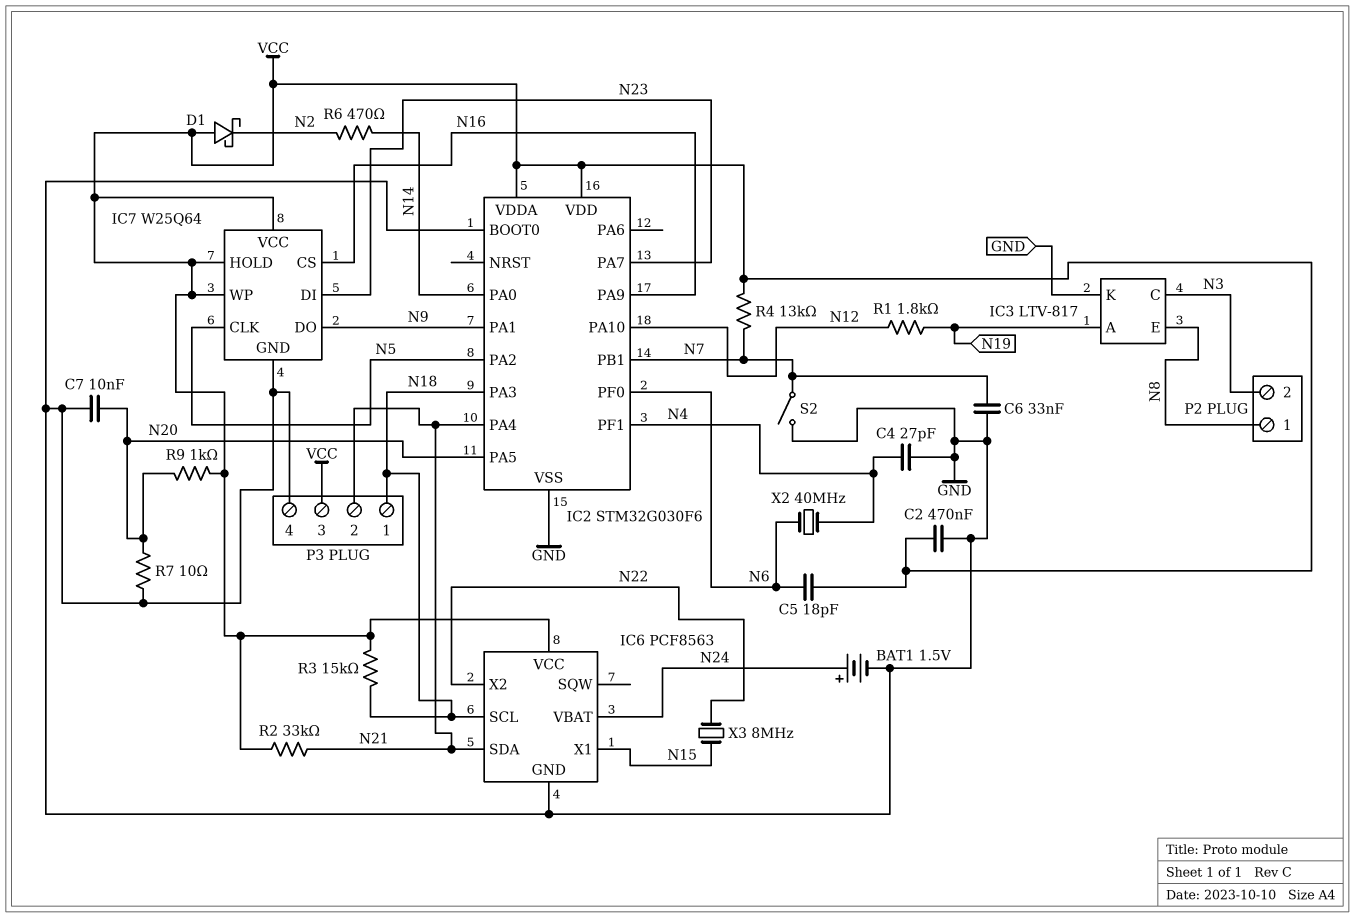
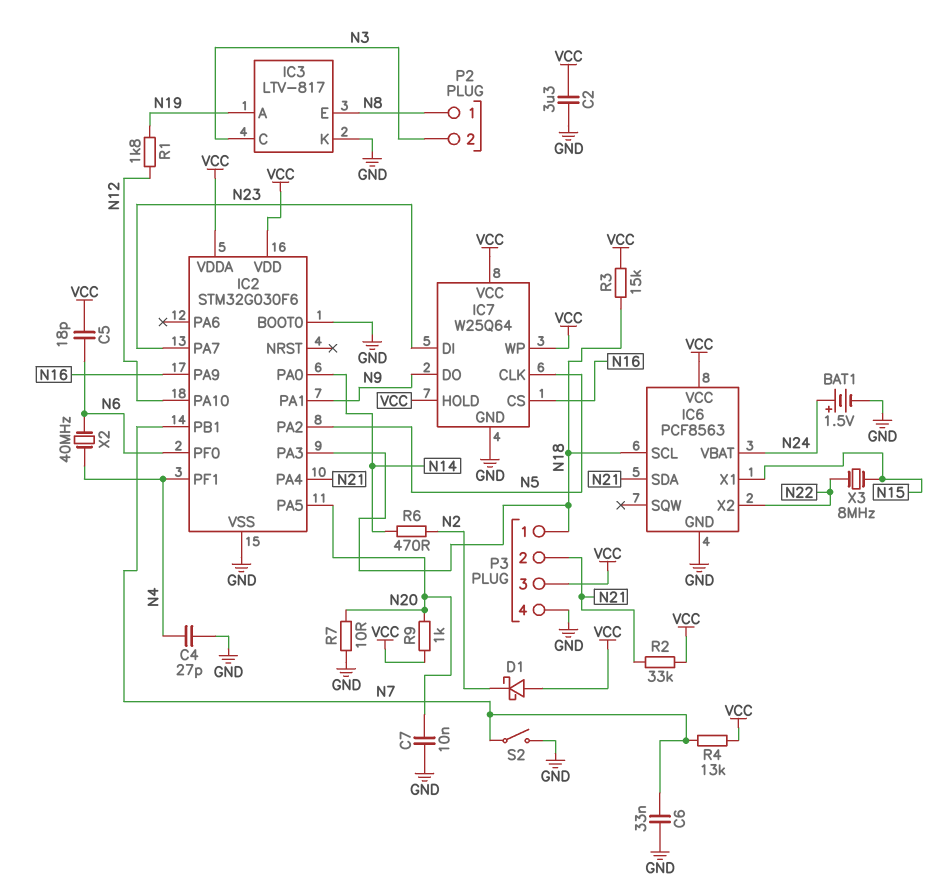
C2: 470nF (GND, VCC) -> 3.3uF (GND, VCC)

